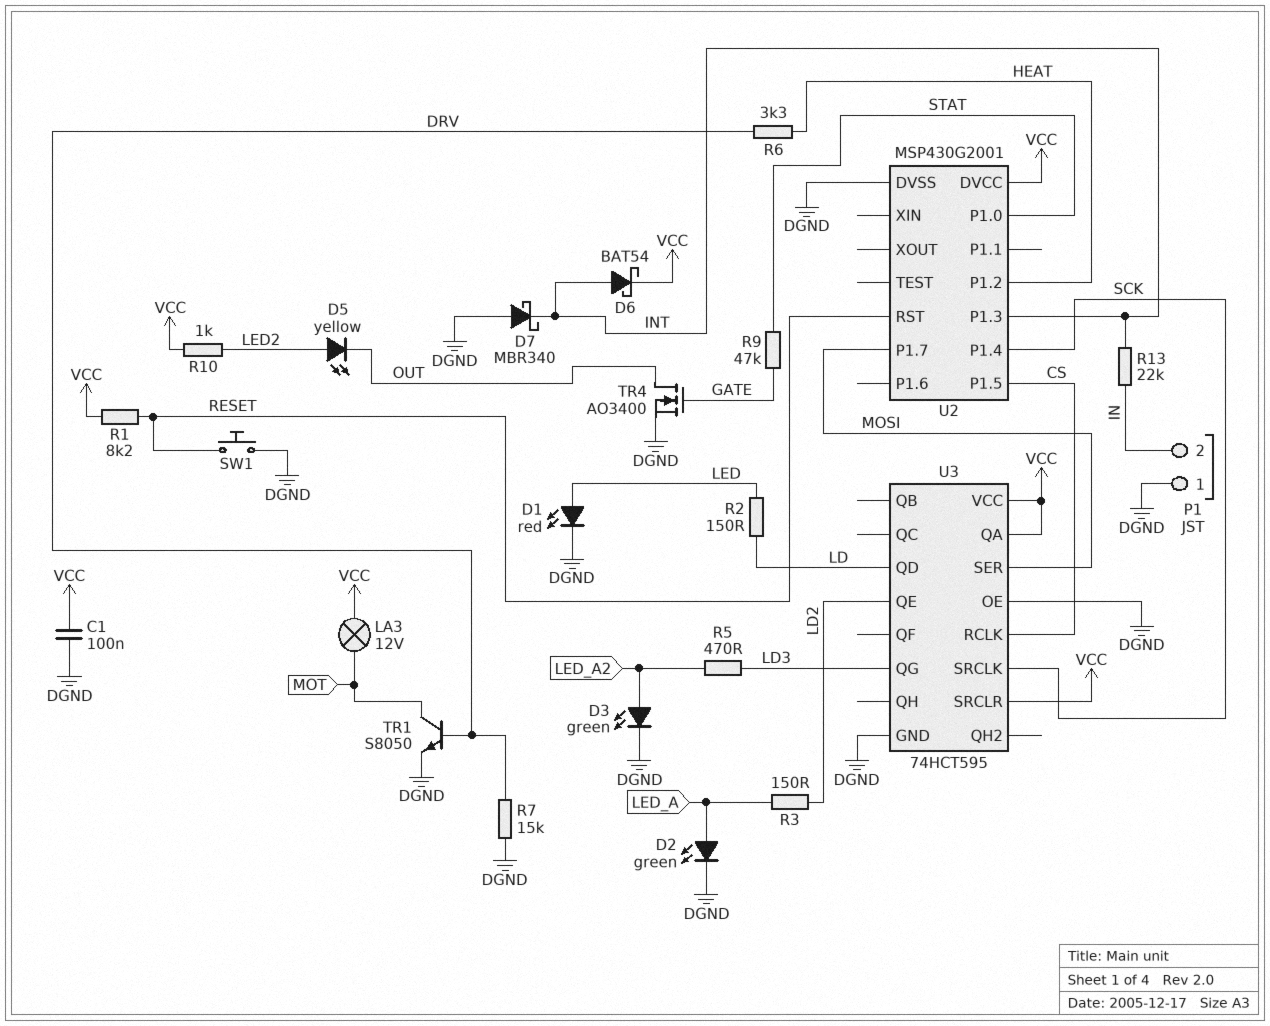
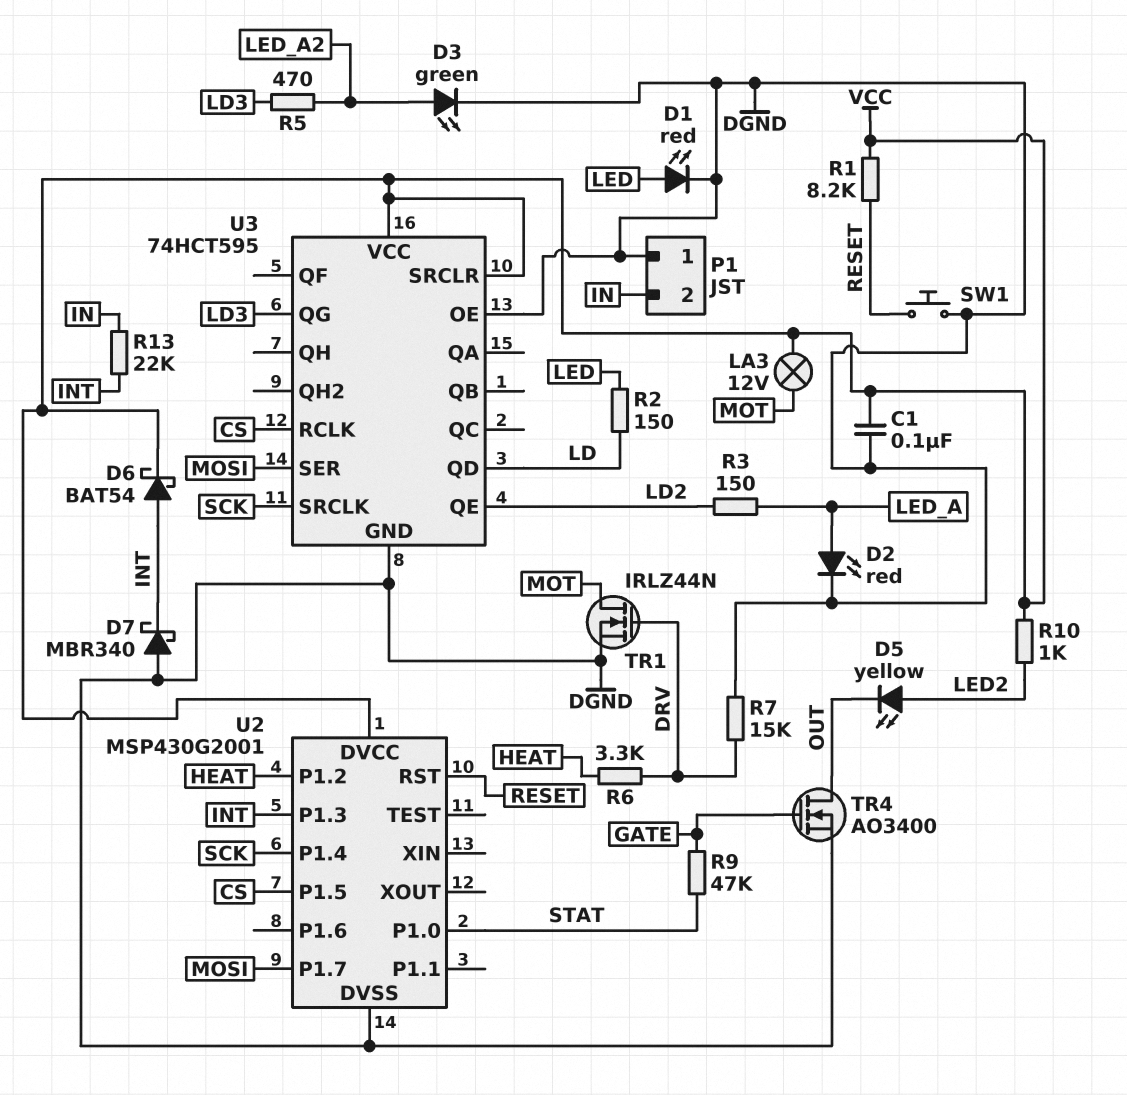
D2: LED green (A LED_A, K DGND) -> LED red (A LED_A, K DGND)
TR1: NPN S8050 (B DRV, C MOT, E DGND) -> NMOS IRLZ44N (G DRV, D MOT, S DGND)
U3 pin QA: VCC -> none

